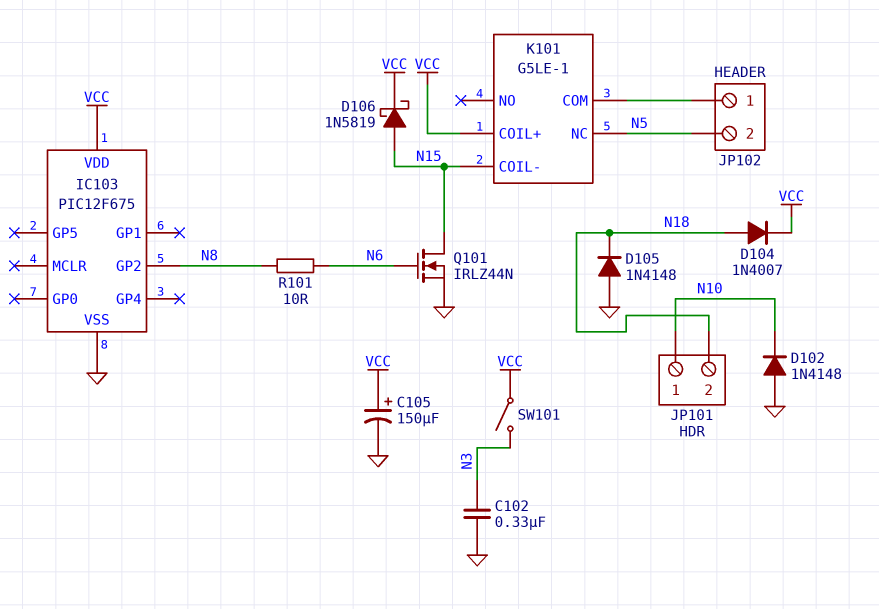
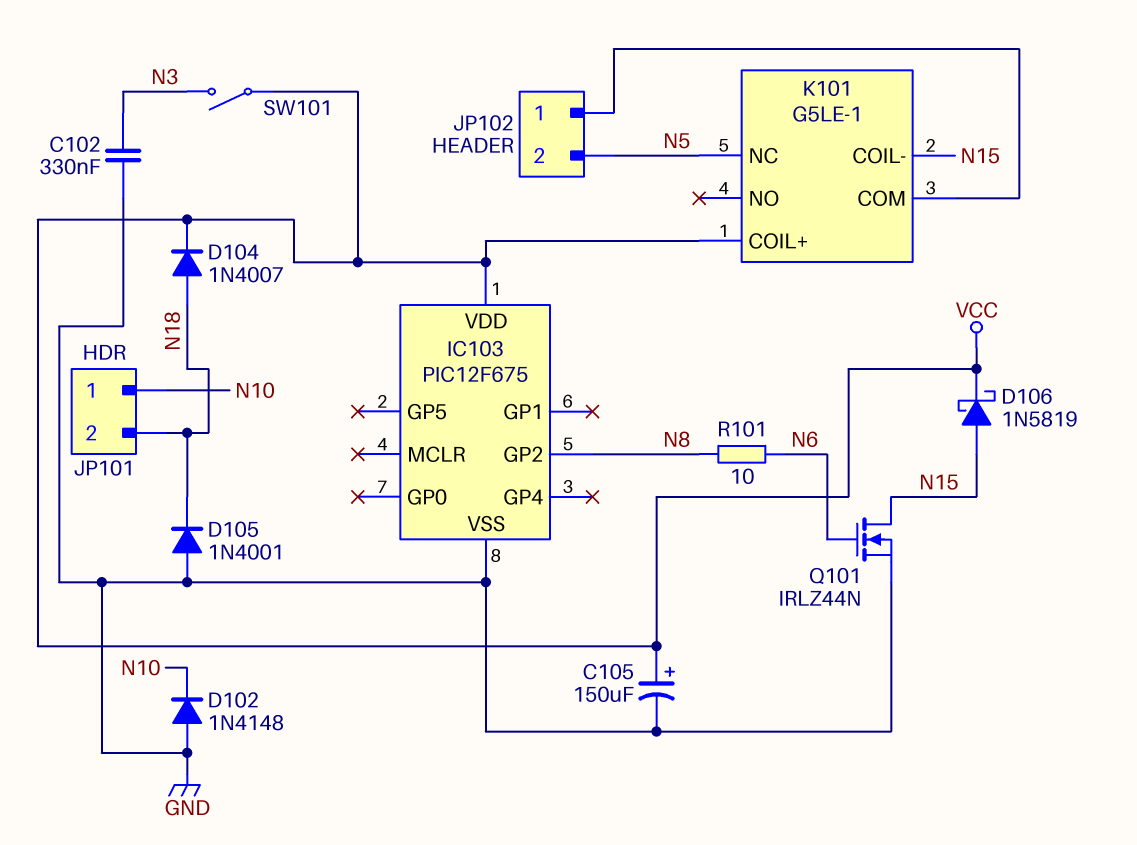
D105: diode 1N4148 (A GND, K N18) -> diode 1N4001 (A GND, K N18)

